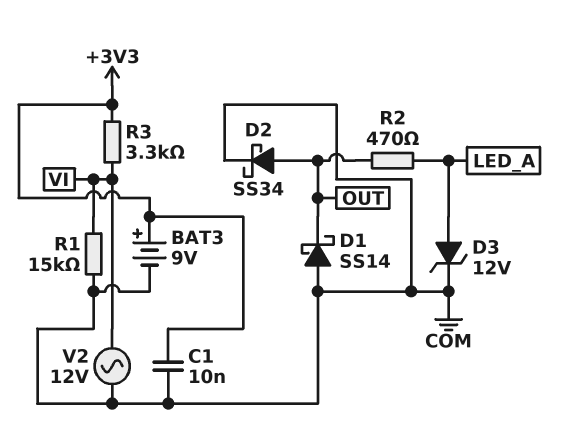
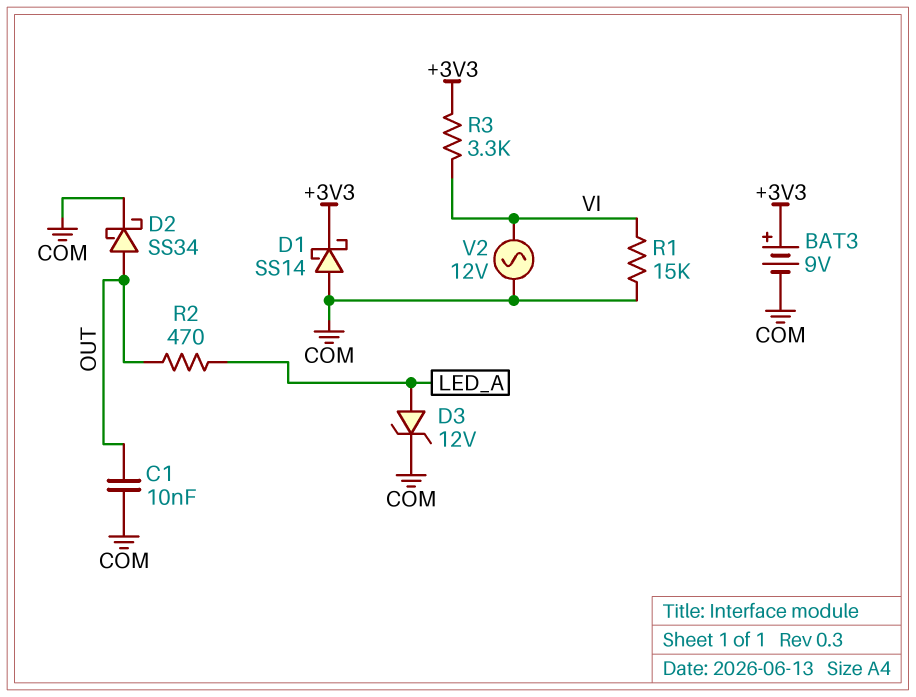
C1: 10nF (+3V3, COM) -> 10nF (COM, OUT)
D1: schottky SS14 (A COM, K OUT) -> schottky SS14 (A COM, K +3V3)

